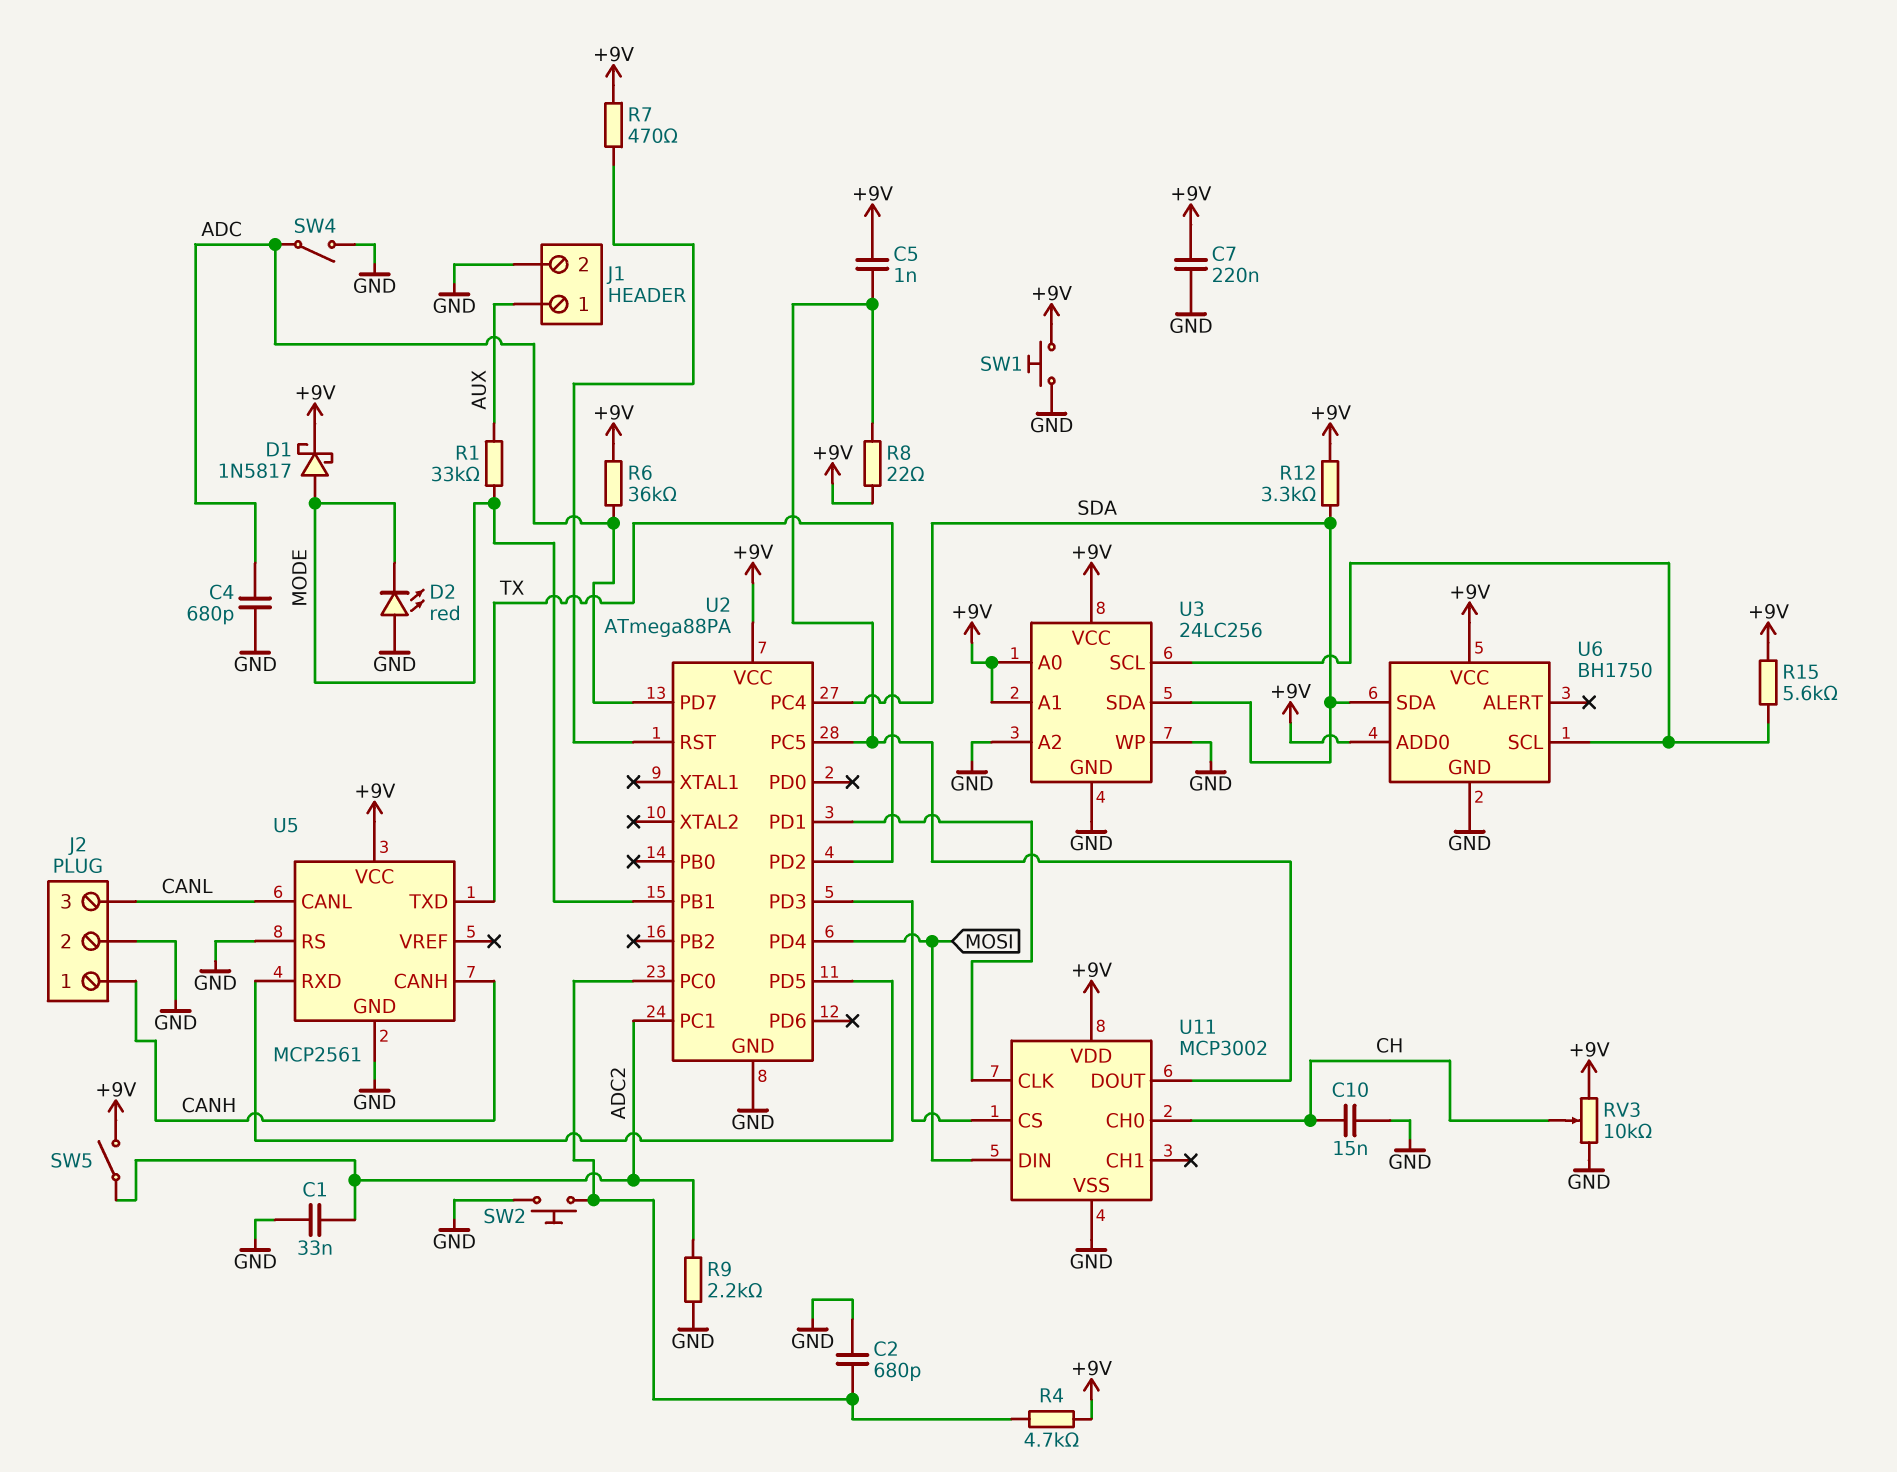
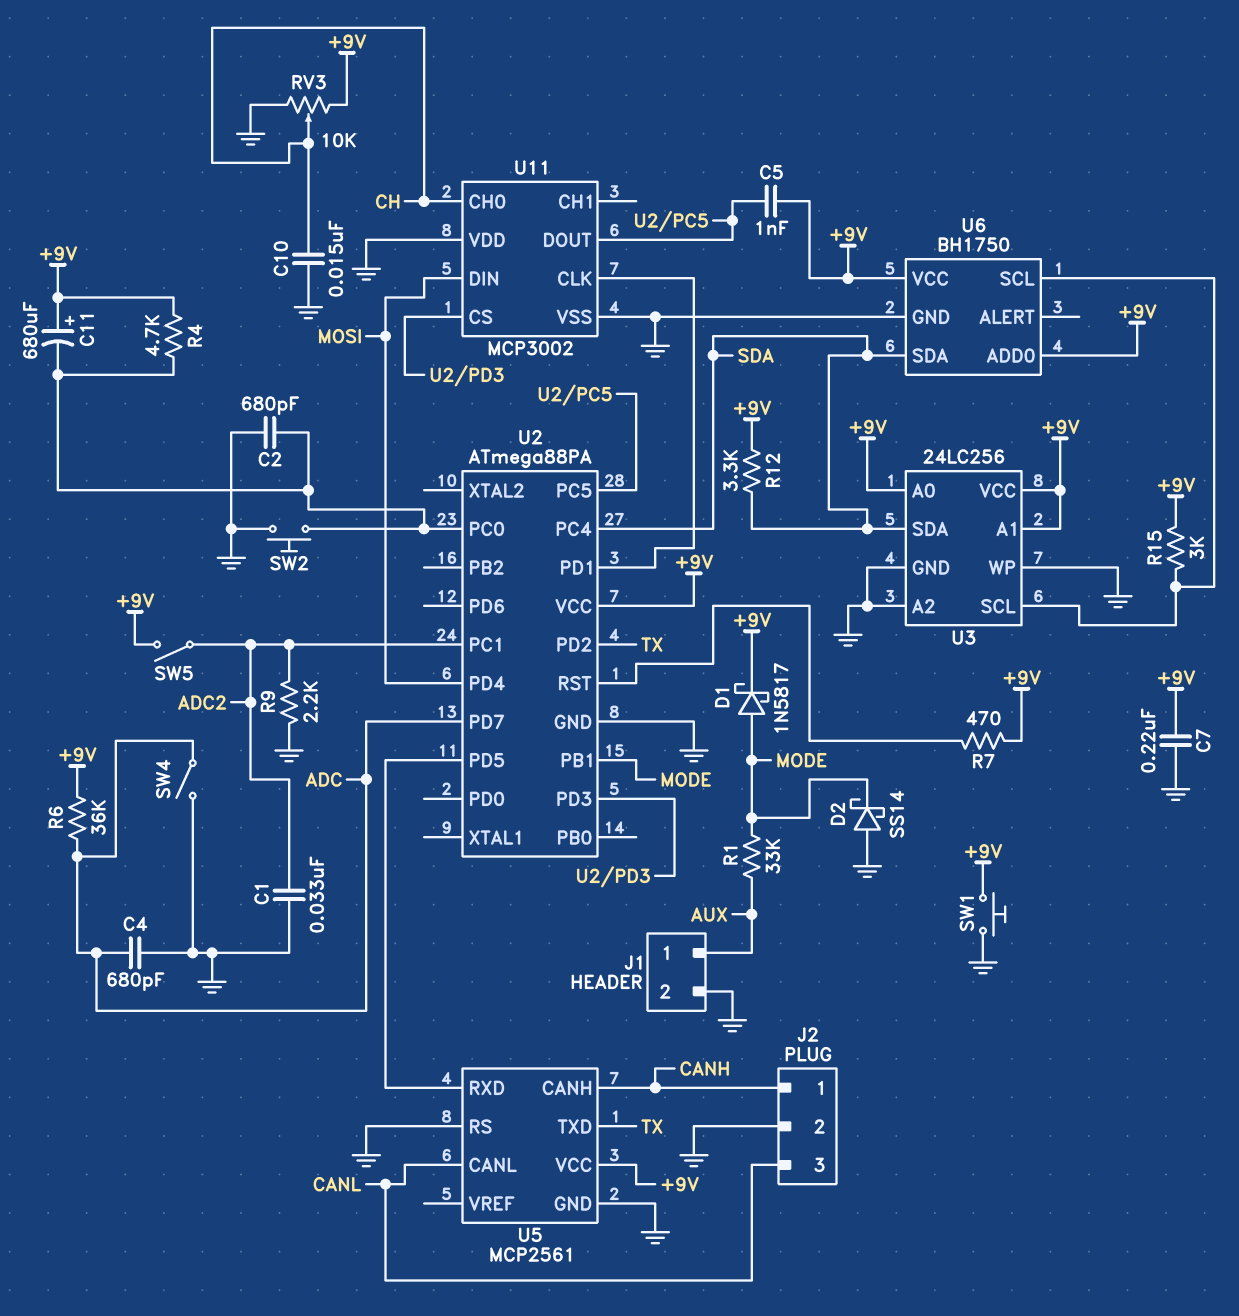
C11: none -> 680uF (plus +9V, minus U2/PC0)
D2: LED red (A GND, K MODE) -> schottky SS14 (A GND, K MODE)
R8: 22 (+9V, U2/PC5) -> none
R15: 5.6k (+9V, U3/SCL) -> 3k (+9V, U3/SCL)
U11 pin VDD: +9V -> GND

